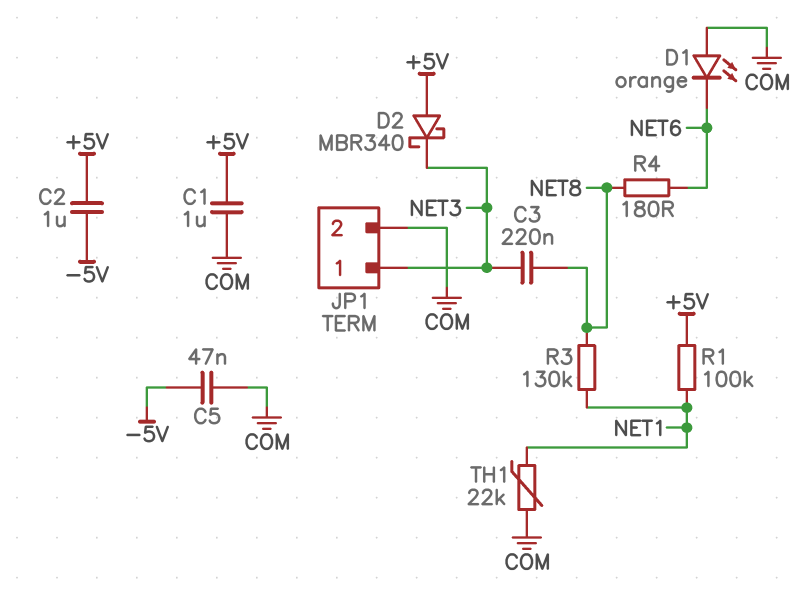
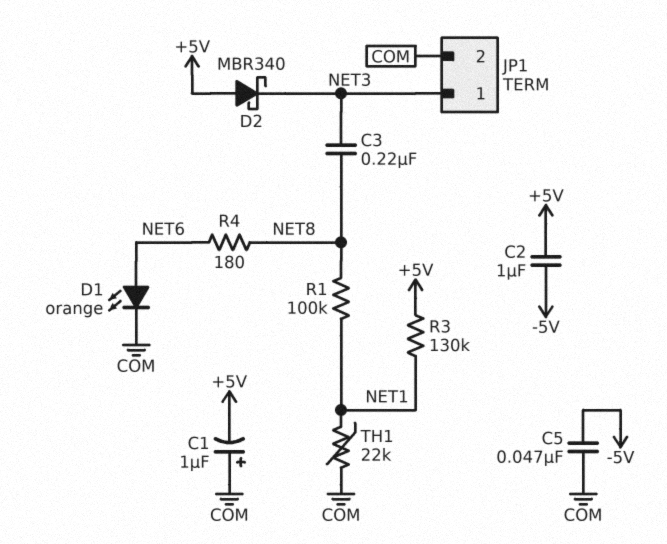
C1: 1uF (+5V, COM) -> 1uF (plus COM, minus +5V)
D1: LED orange (A COM, K NET6) -> LED orange (A NET6, K COM)
R1: 100k (+5V, NET1) -> 100k (NET1, NET8)
R3: 130k (NET1, NET8) -> 130k (+5V, NET1)

